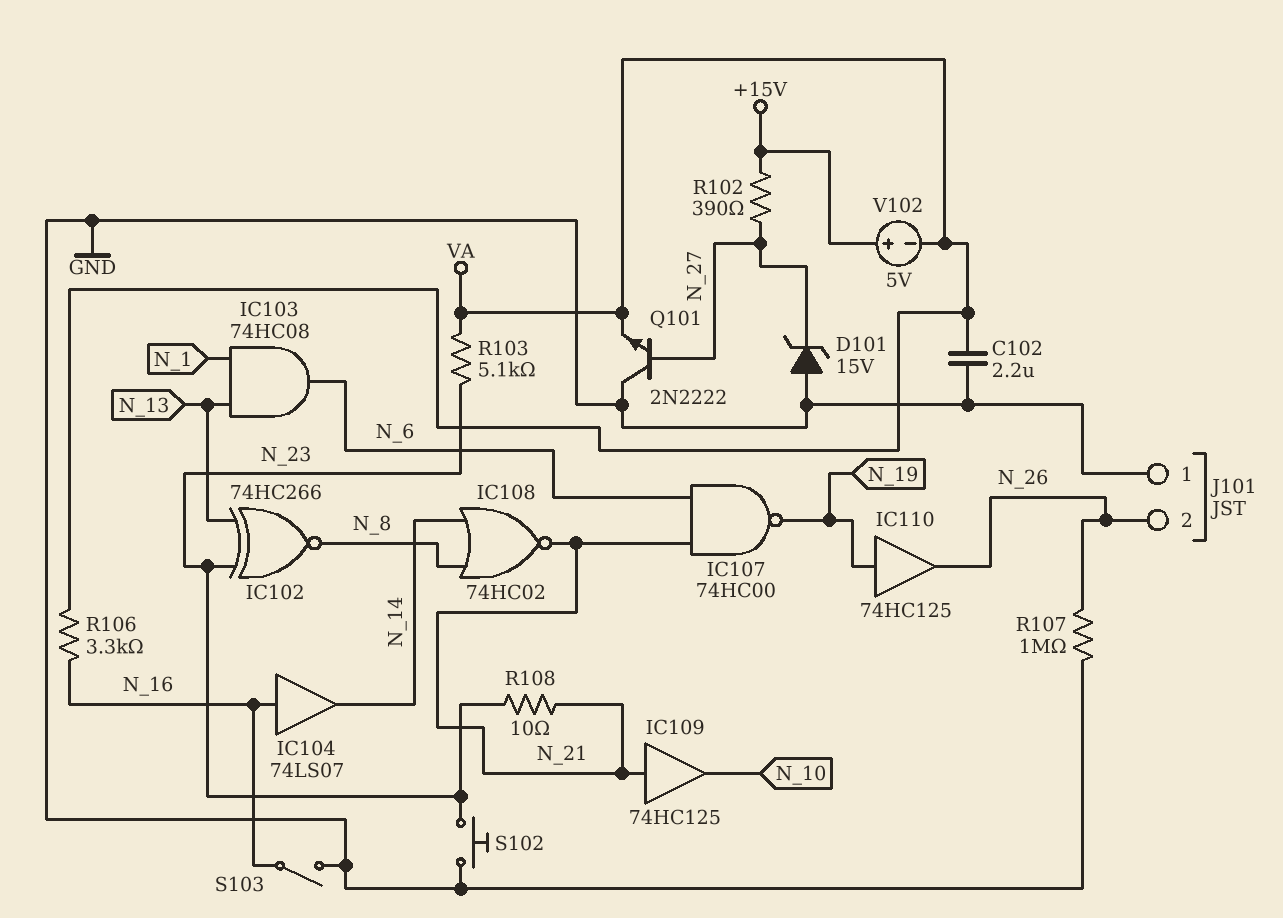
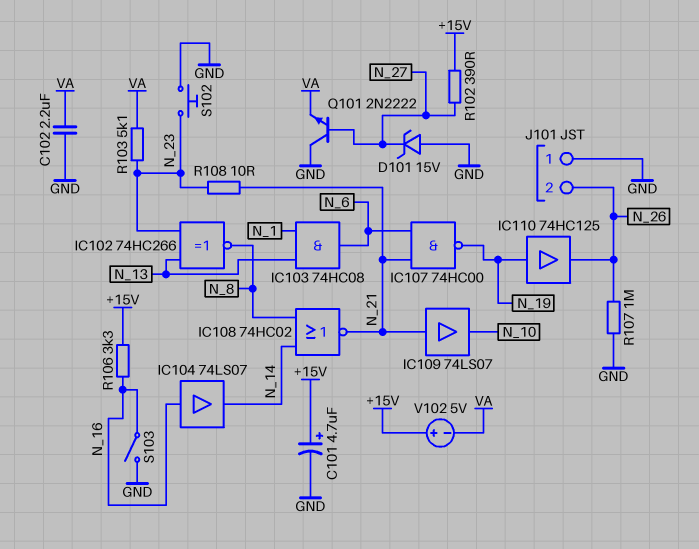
C101: none -> 4.7uF (plus +15V, minus GND)
IC109: buffer 74HC125 (in N_21, out N_10) -> buffer 74LS07 (in N_21, out N_10)
R106: 3.3k (N_16, VA) -> 3.3k (+15V, N_16)

